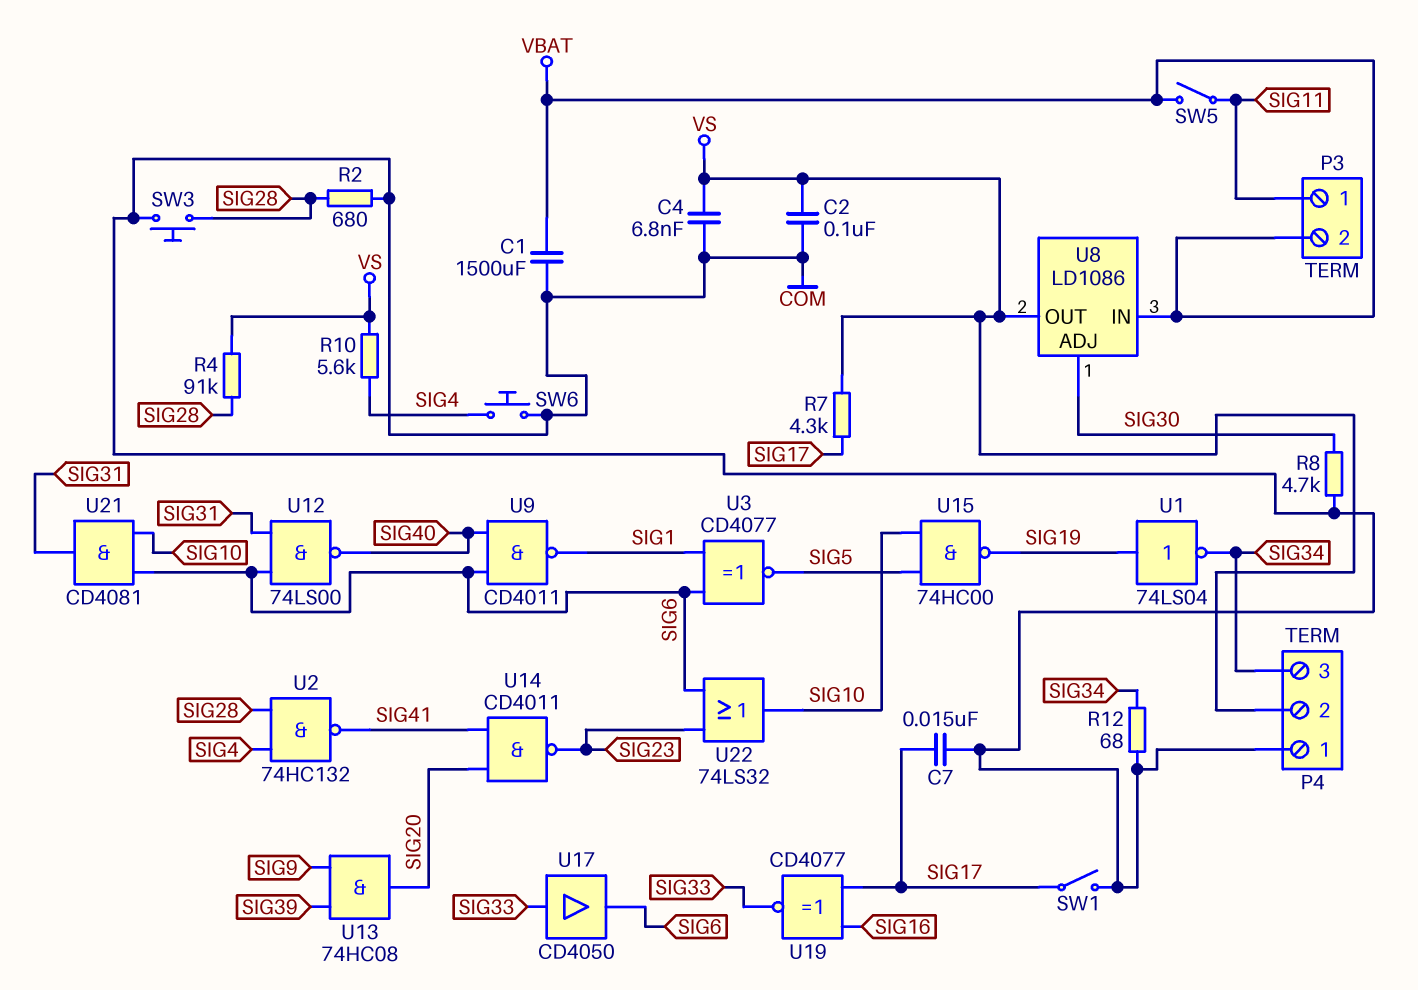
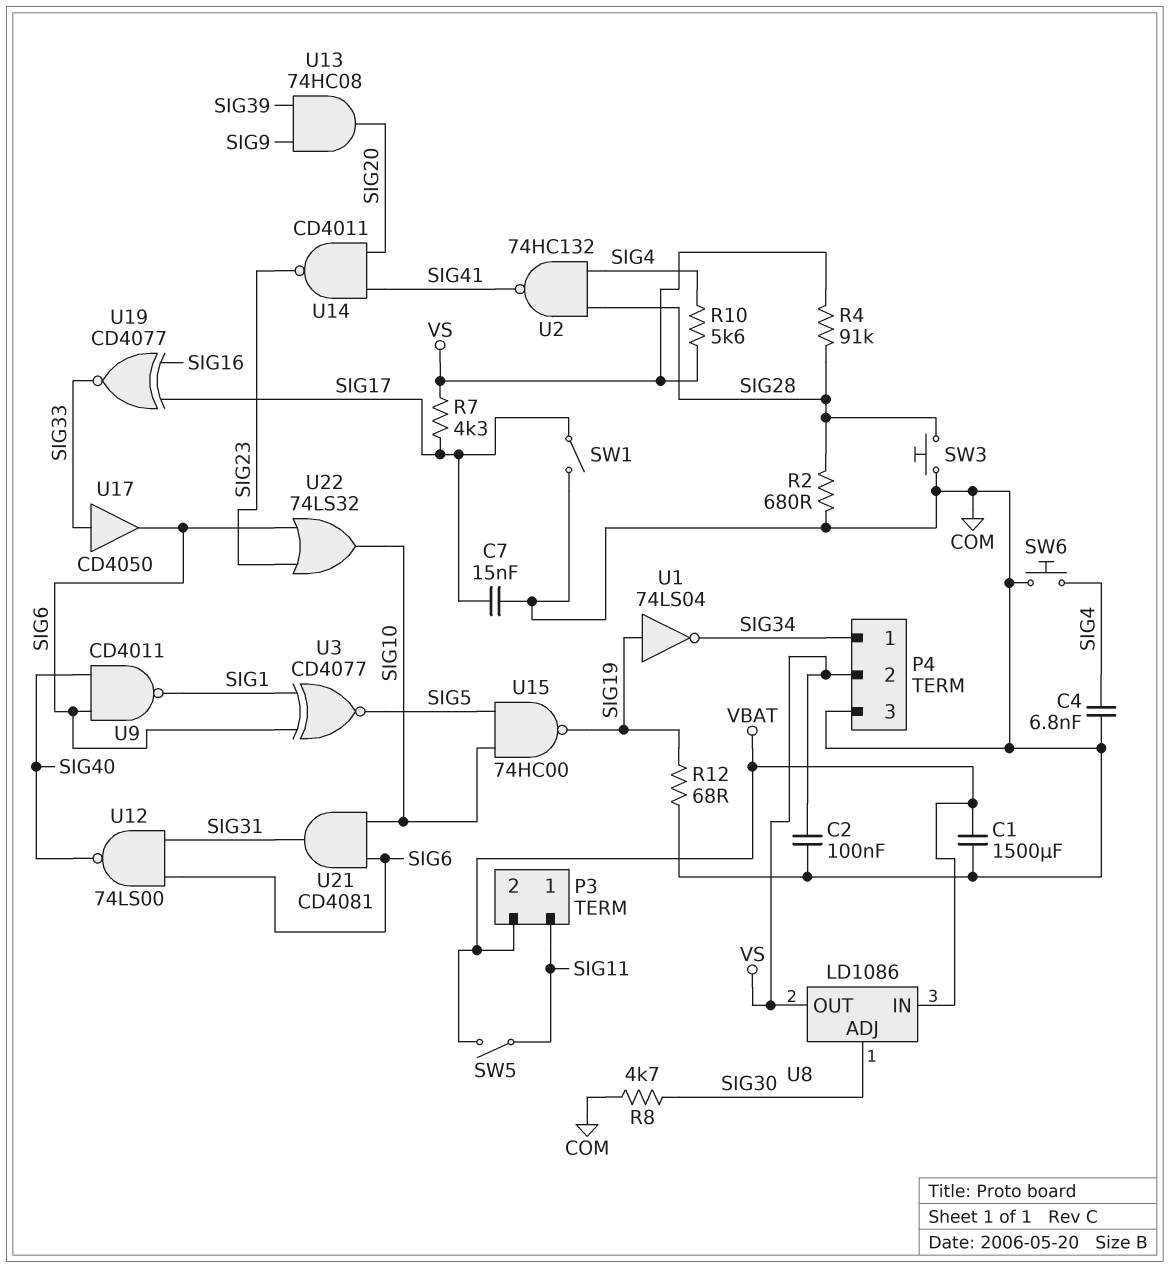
C4: 6.8nF (COM, VS) -> 6.8nF (COM, SIG4)
P4 pin 1: COM -> SIG34
P4 pin 3: SIG34 -> COM
R12: 68 (COM, SIG34) -> 68 (COM, SIG19)

